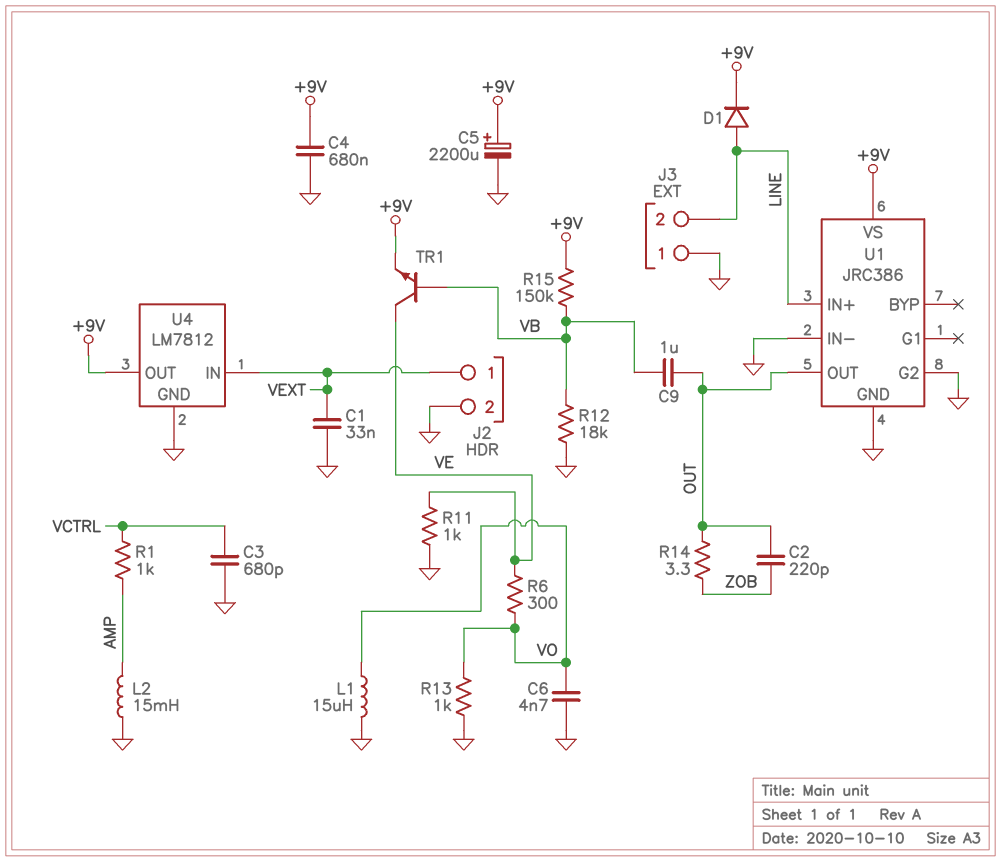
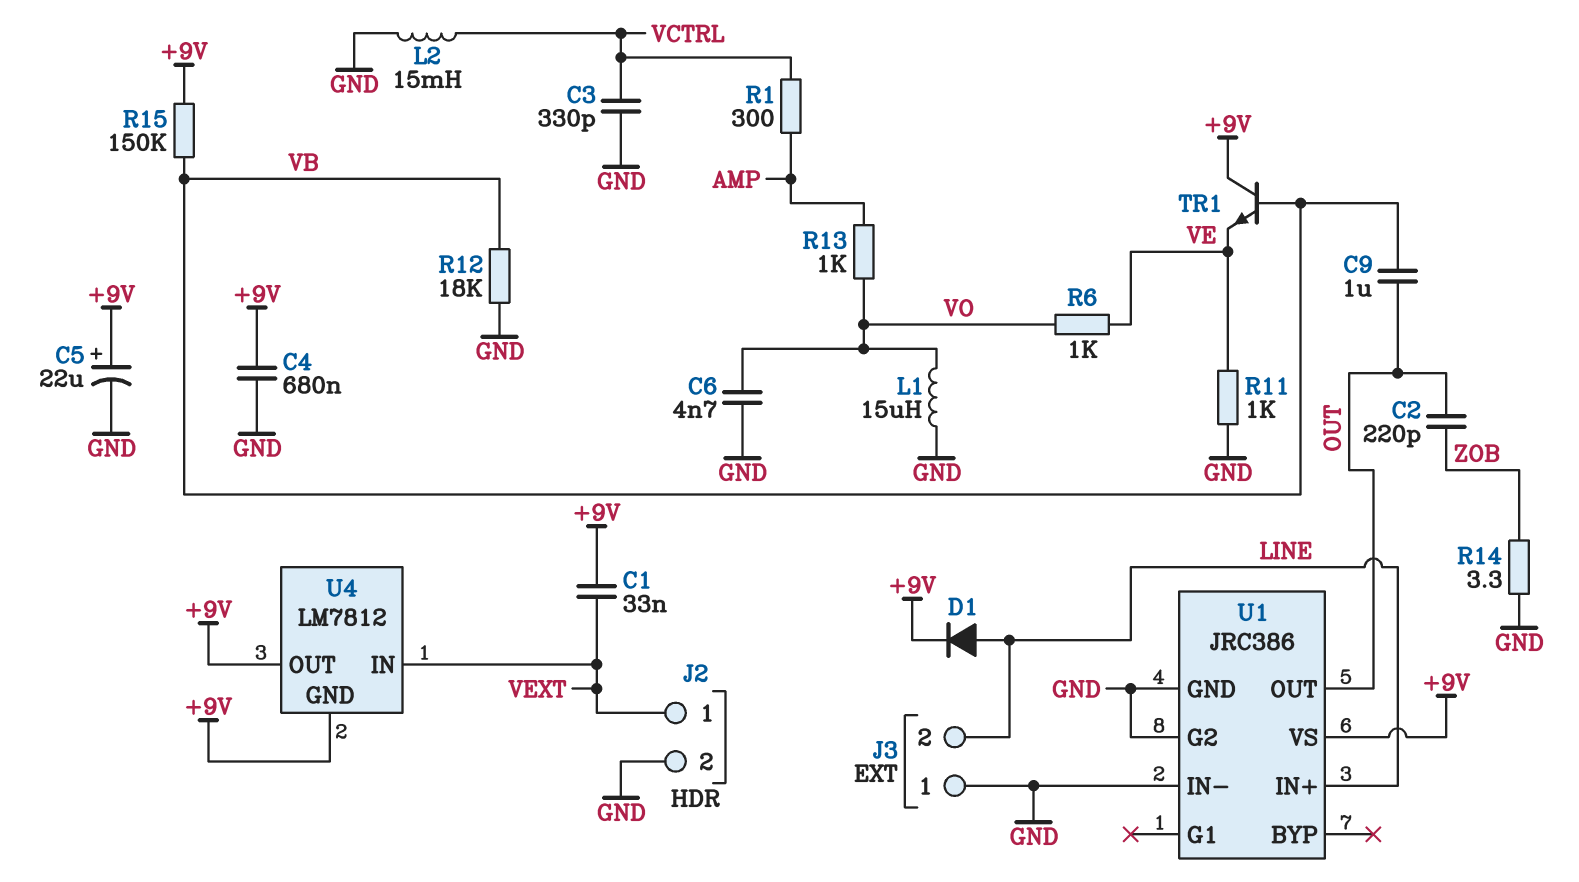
C1: 33nF (GND, VEXT) -> 33nF (+9V, VEXT)
C3: 680pF (GND, VCTRL) -> 330pF (GND, VCTRL)
C5: 2200uF (plus +9V, minus GND) -> 22uF (plus +9V, minus GND)
L2: 15mH (AMP, GND) -> 15mH (GND, VCTRL)
R1: 1k (AMP, VCTRL) -> 300 (AMP, VCTRL)
R6: 300 (VE, VO) -> 1k (VE, VO)
R13: 1k (GND, VO) -> 1k (AMP, VO)
R14: 3.3 (OUT, ZOB) -> 3.3 (GND, ZOB)
TR1: NPN (B VB, C VE, E +9V) -> NPN (B VB, C +9V, E VE)
U4 pin GND: GND -> +9V

